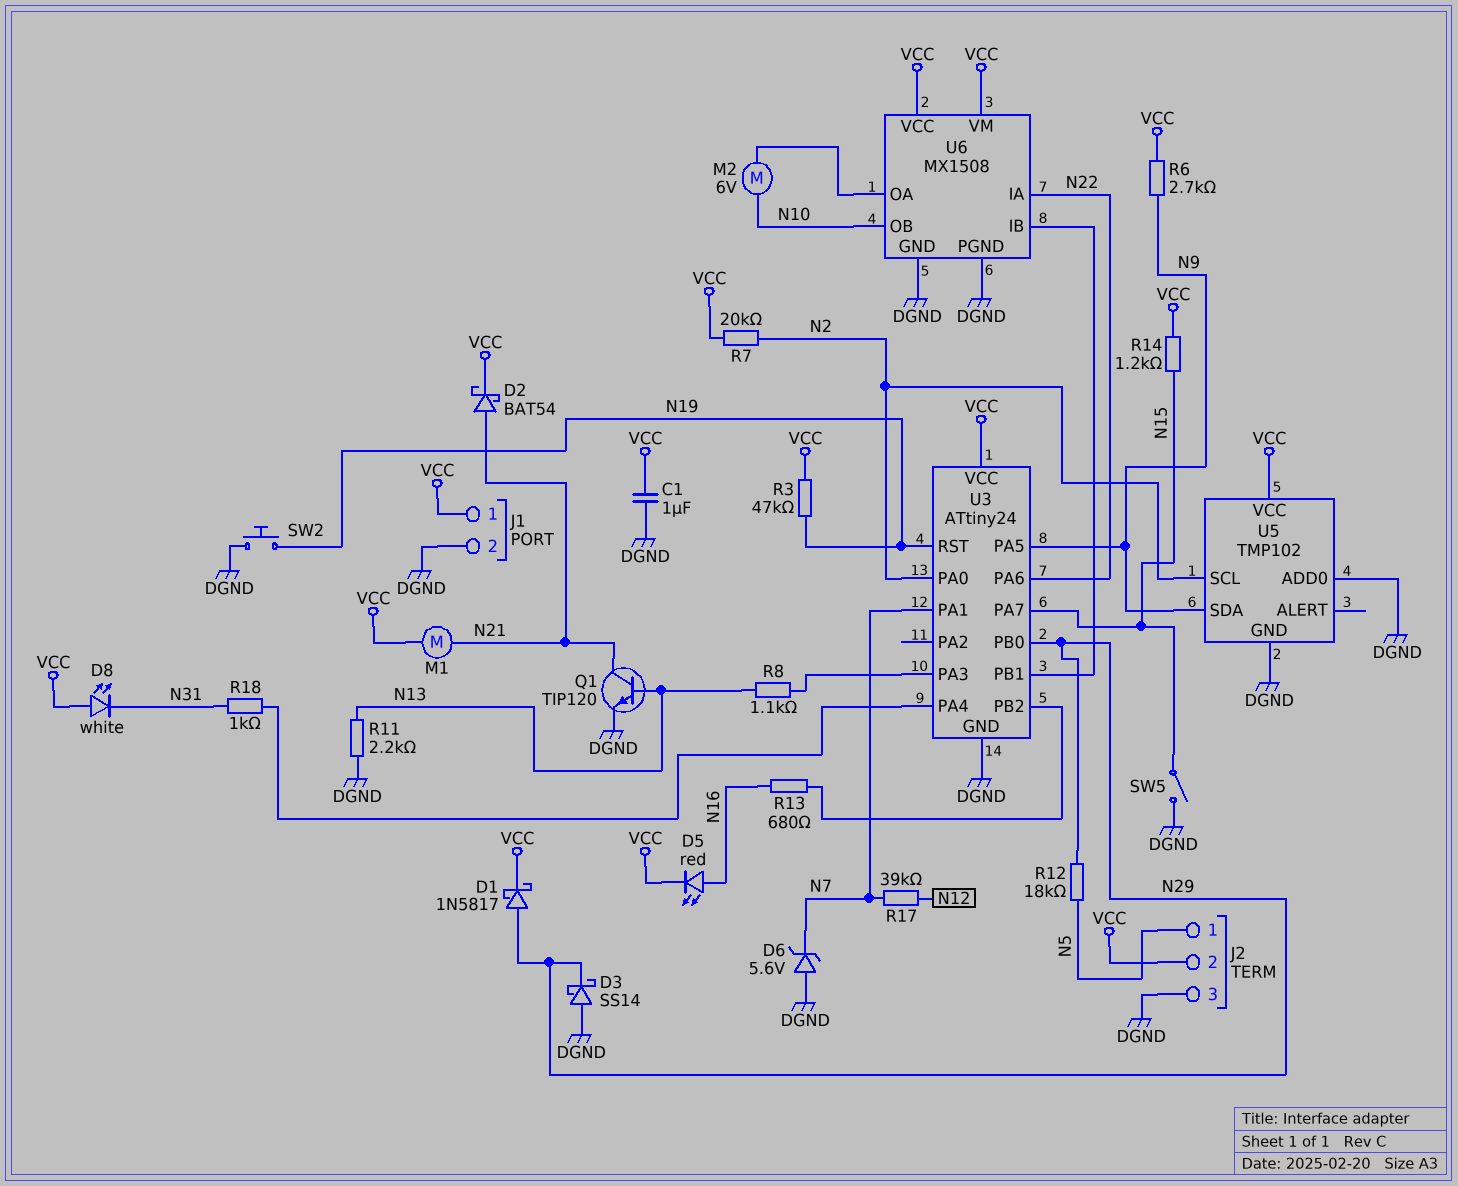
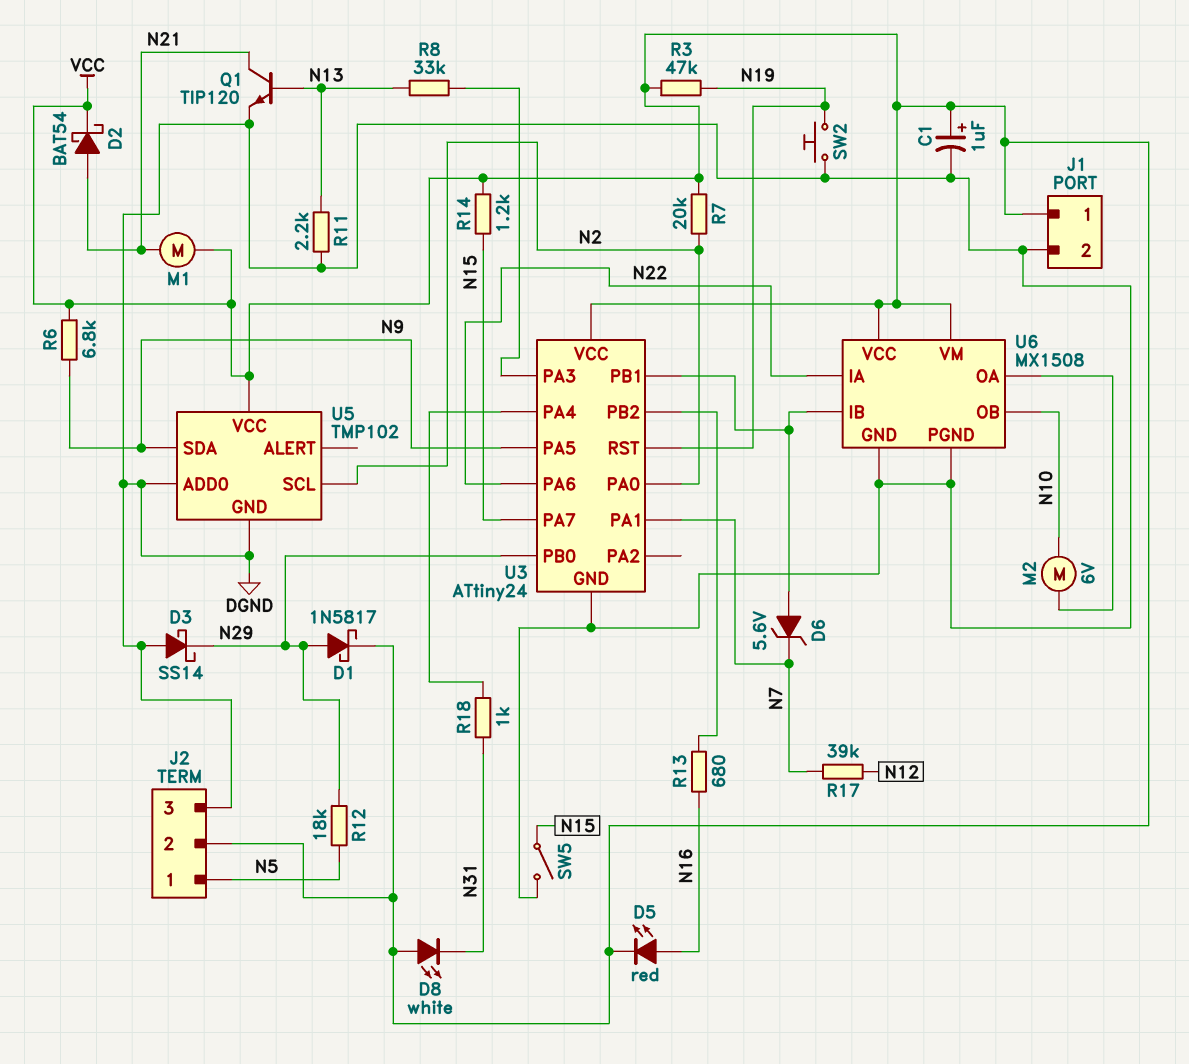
C1: 1uF (DGND, VCC) -> 1uF (plus VCC, minus DGND)
D6: zener 5.6V (A DGND, K N7) -> zener 5.6V (A U3/PB1, K N7)
R6: 2.7k (N9, VCC) -> 6.8k (N9, VCC)
R8: 1.1k (N13, U3/PA3) -> 33k (N13, U3/PA3)

